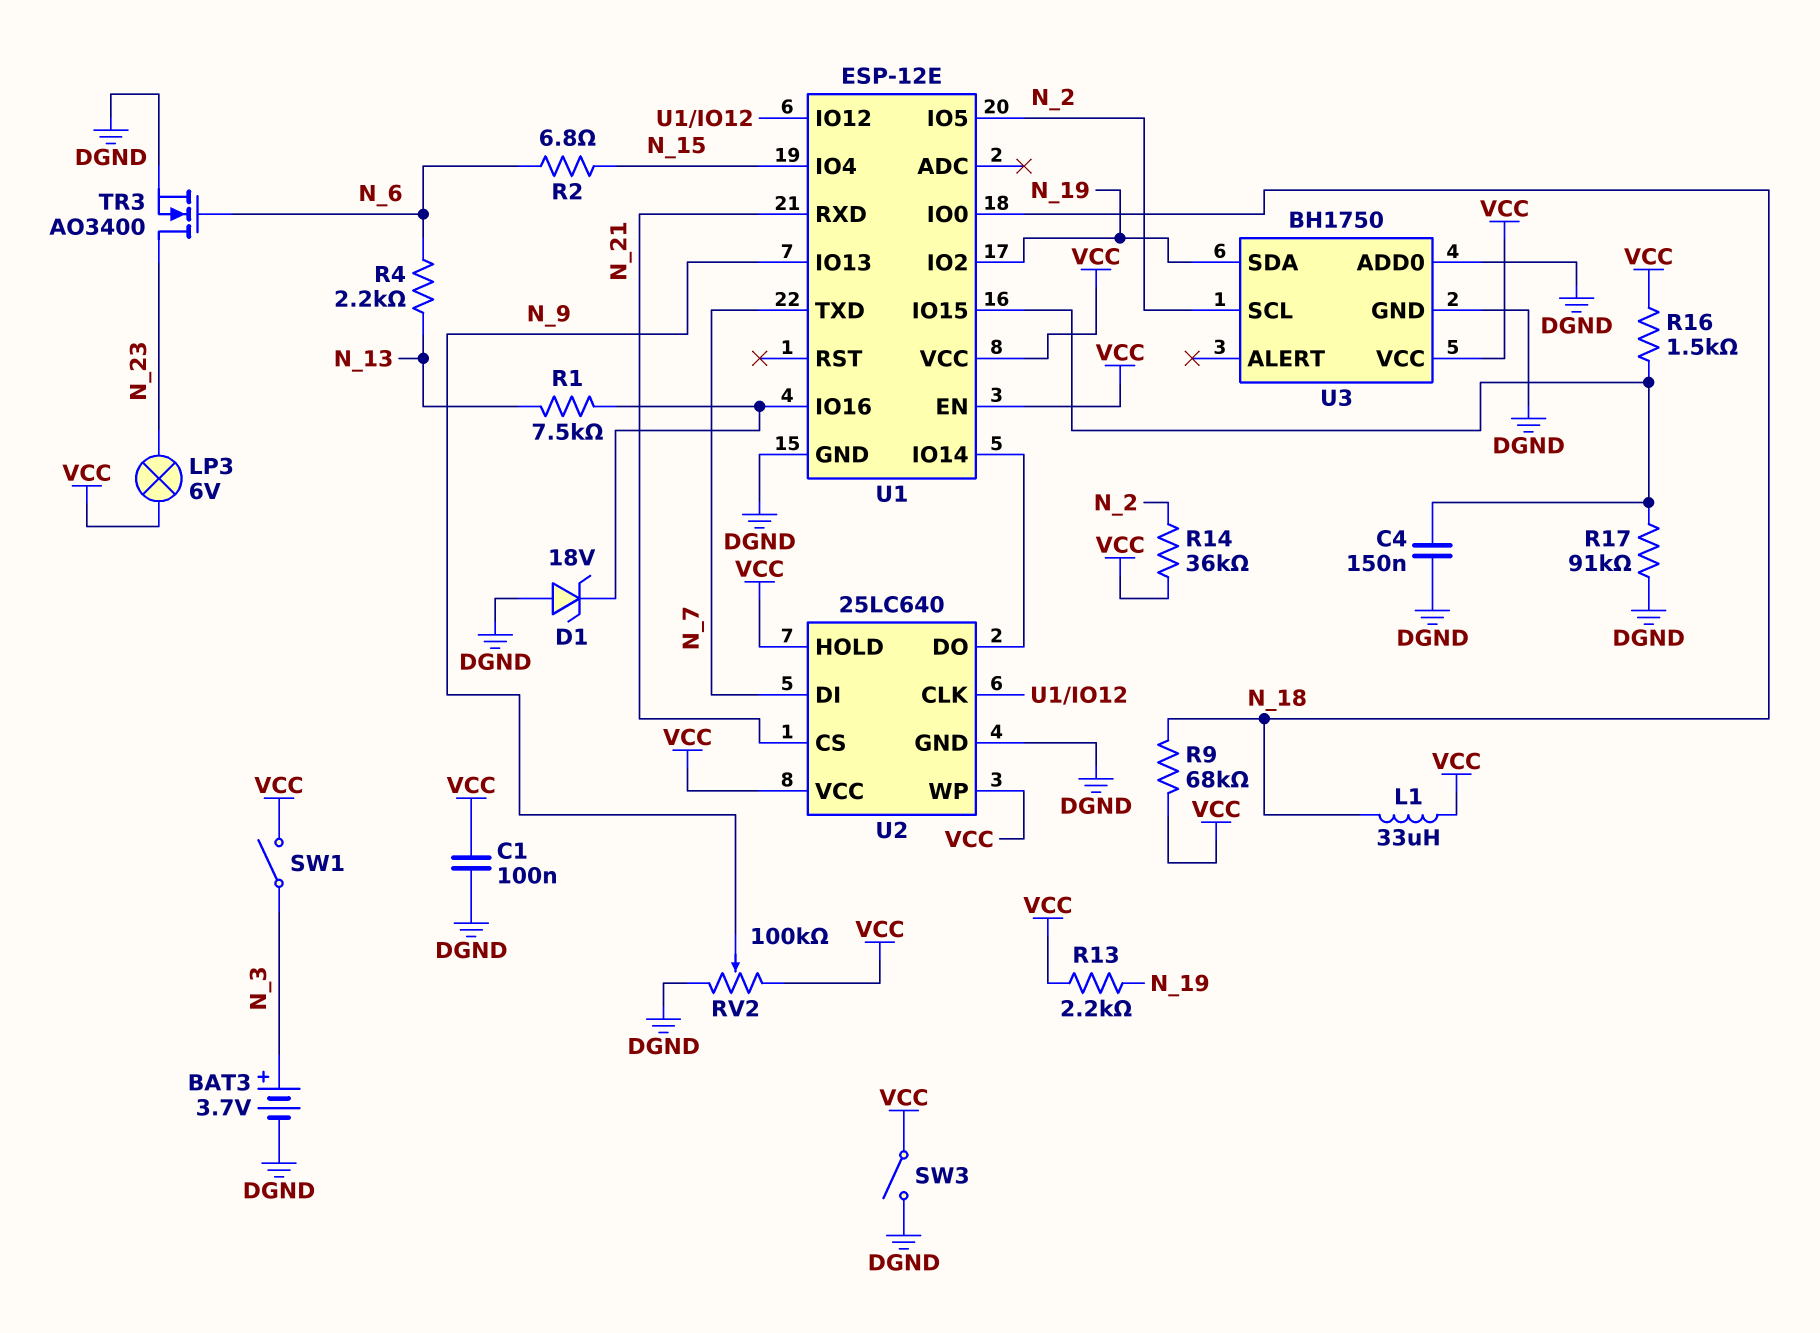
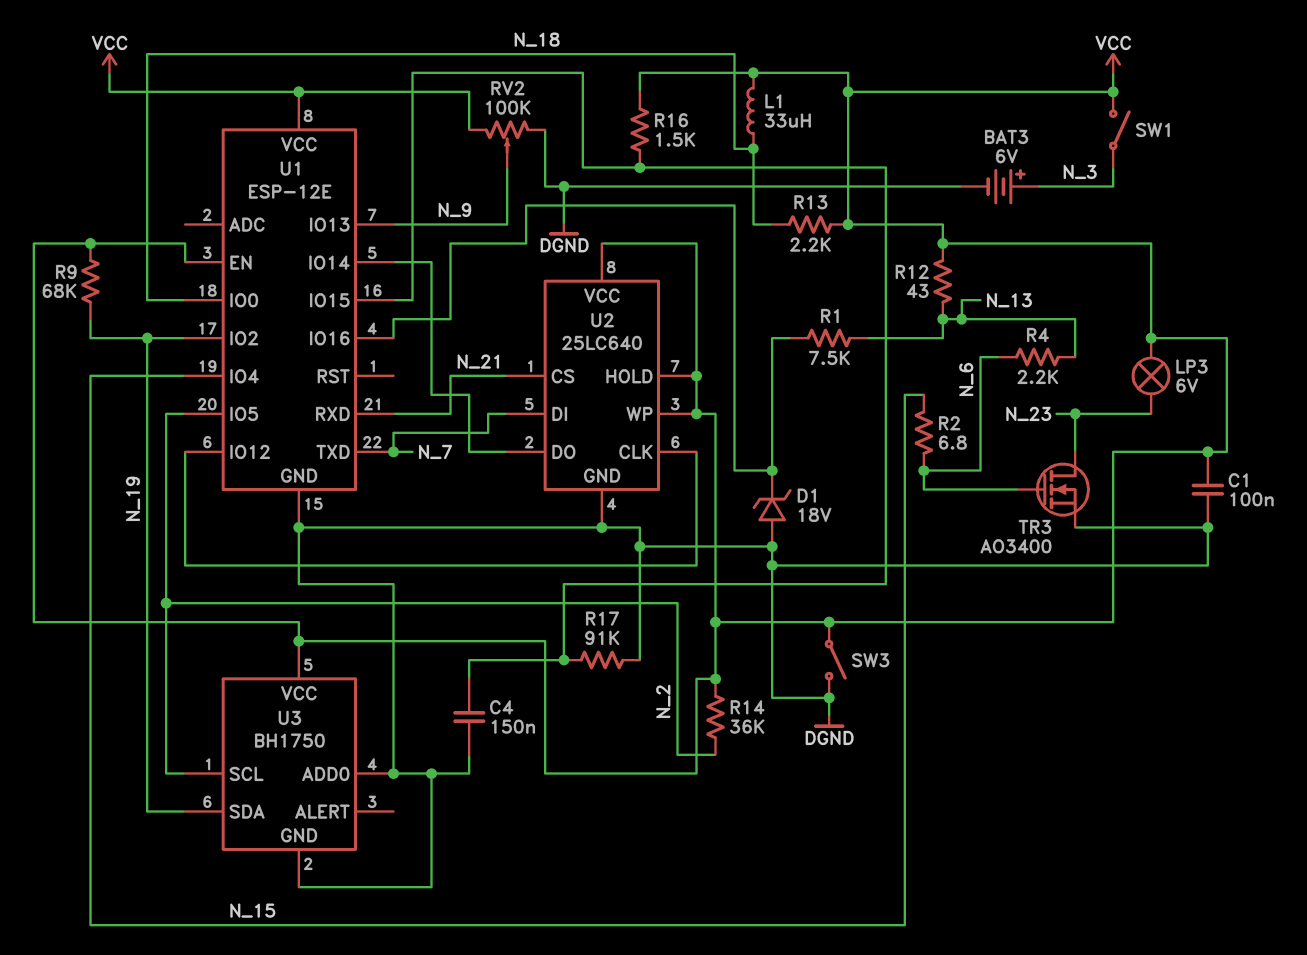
BAT3: 3.7V (plus N_3, minus DGND) -> 6V (plus N_3, minus DGND)
R9: 68k (N_18, VCC) -> 68k (N_19, VCC)
R12: none -> 43 (N_13, VCC)
R13: 2.2k (N_19, VCC) -> 2.2k (N_18, VCC)

